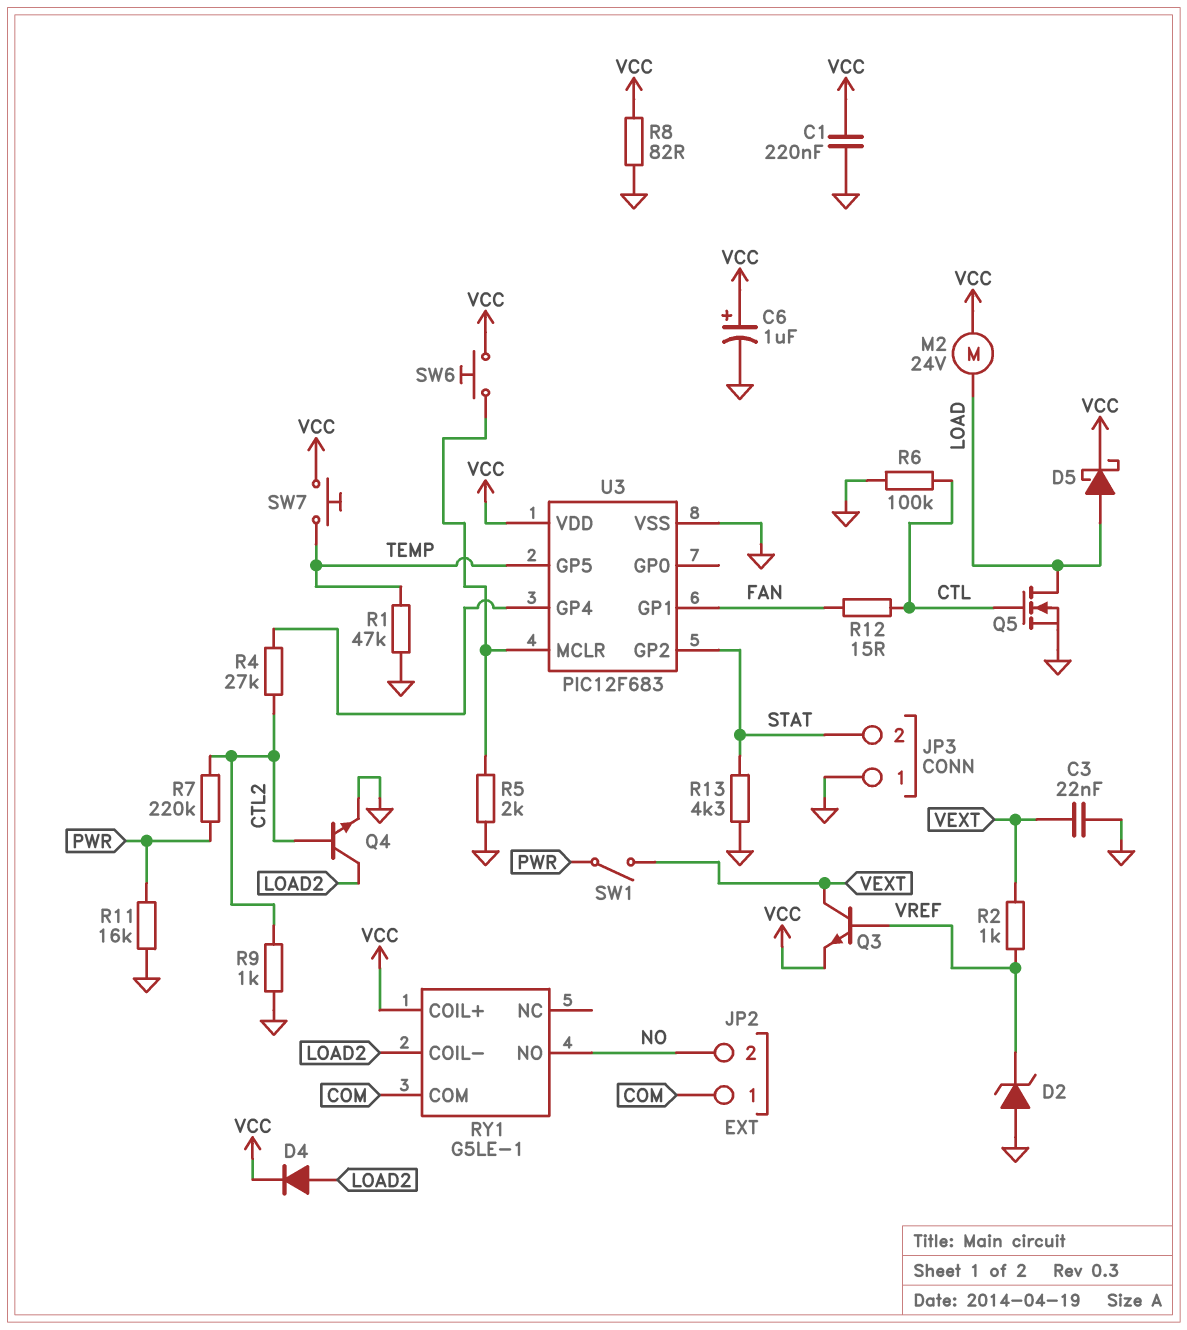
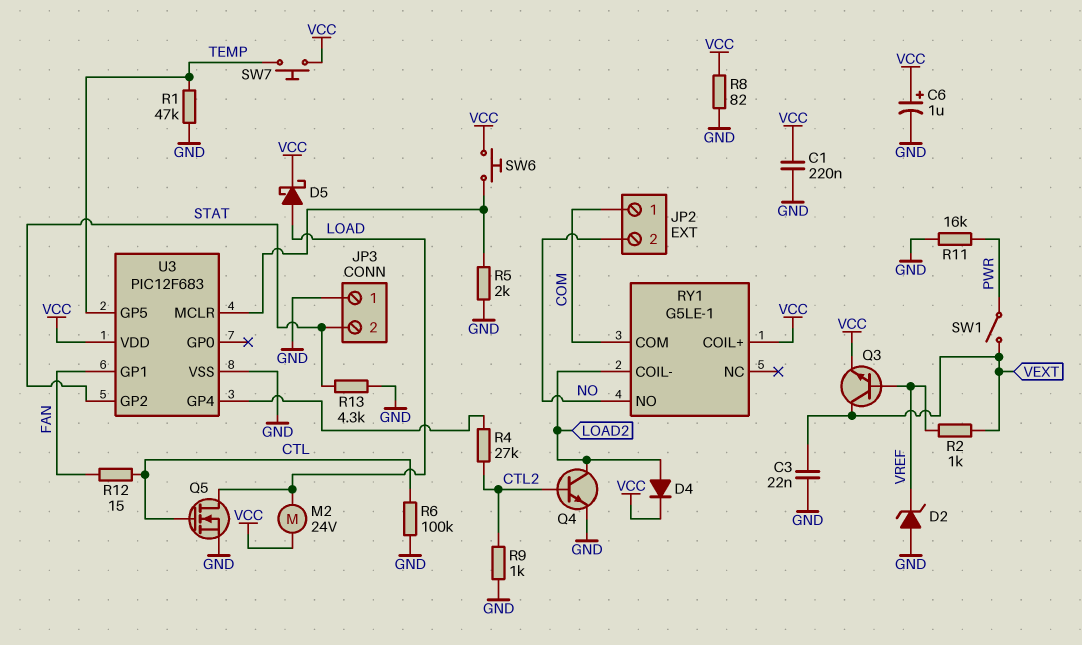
R7: 220k (CTL2, PWR) -> none

